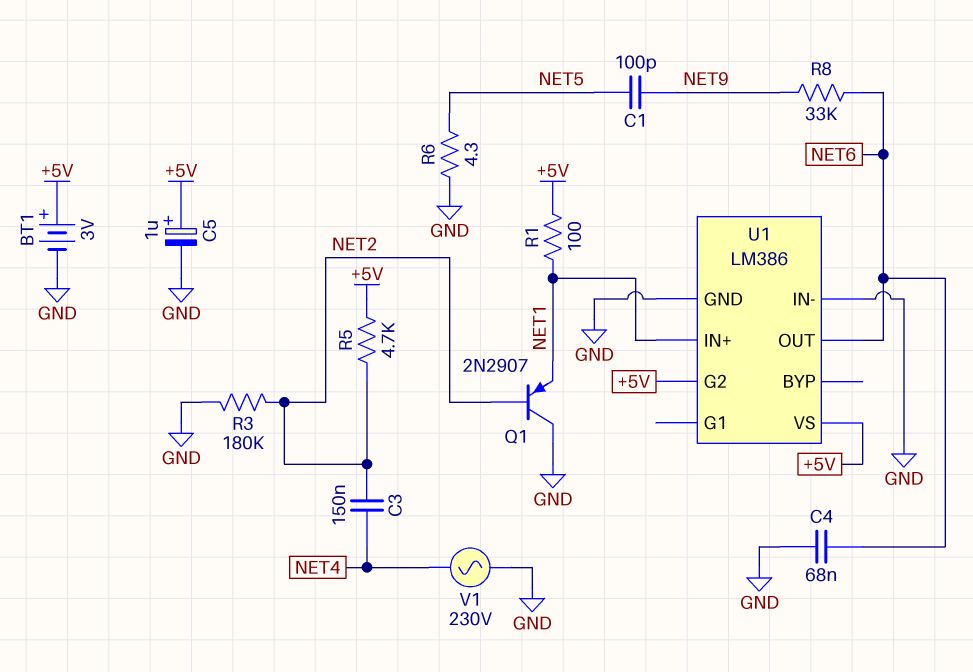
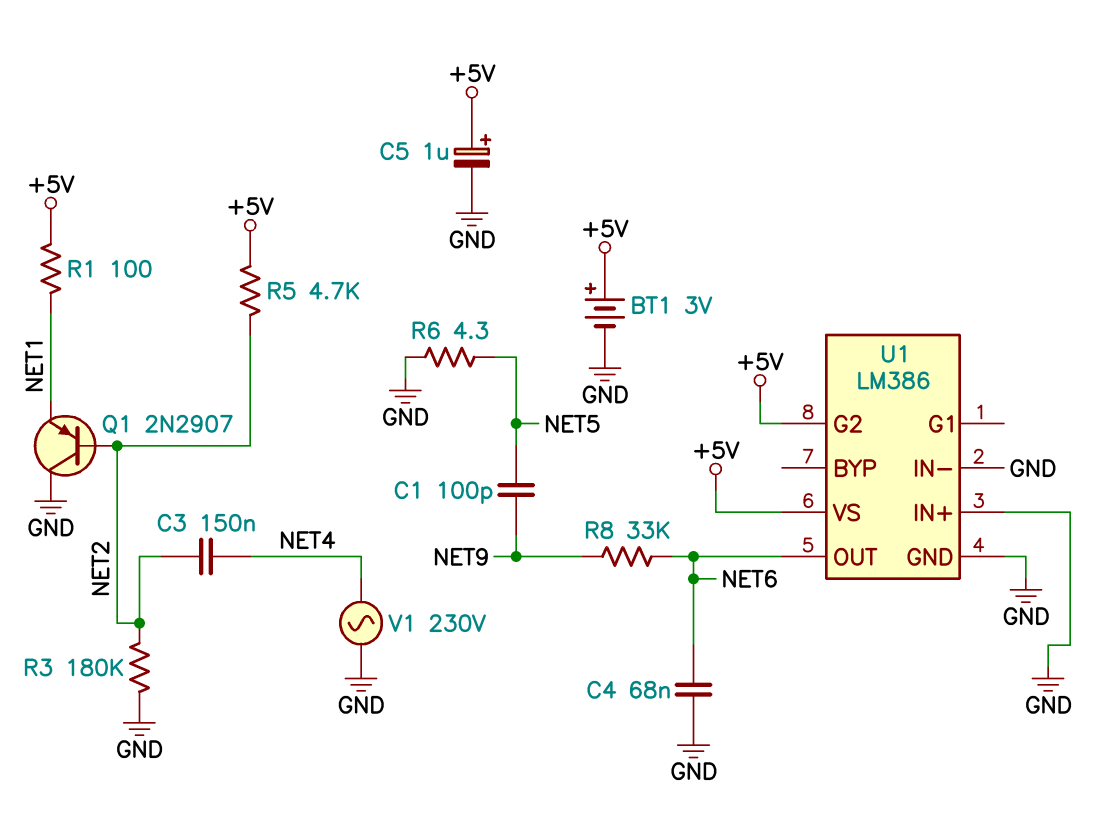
U1 pin IN+: NET1 -> GND

